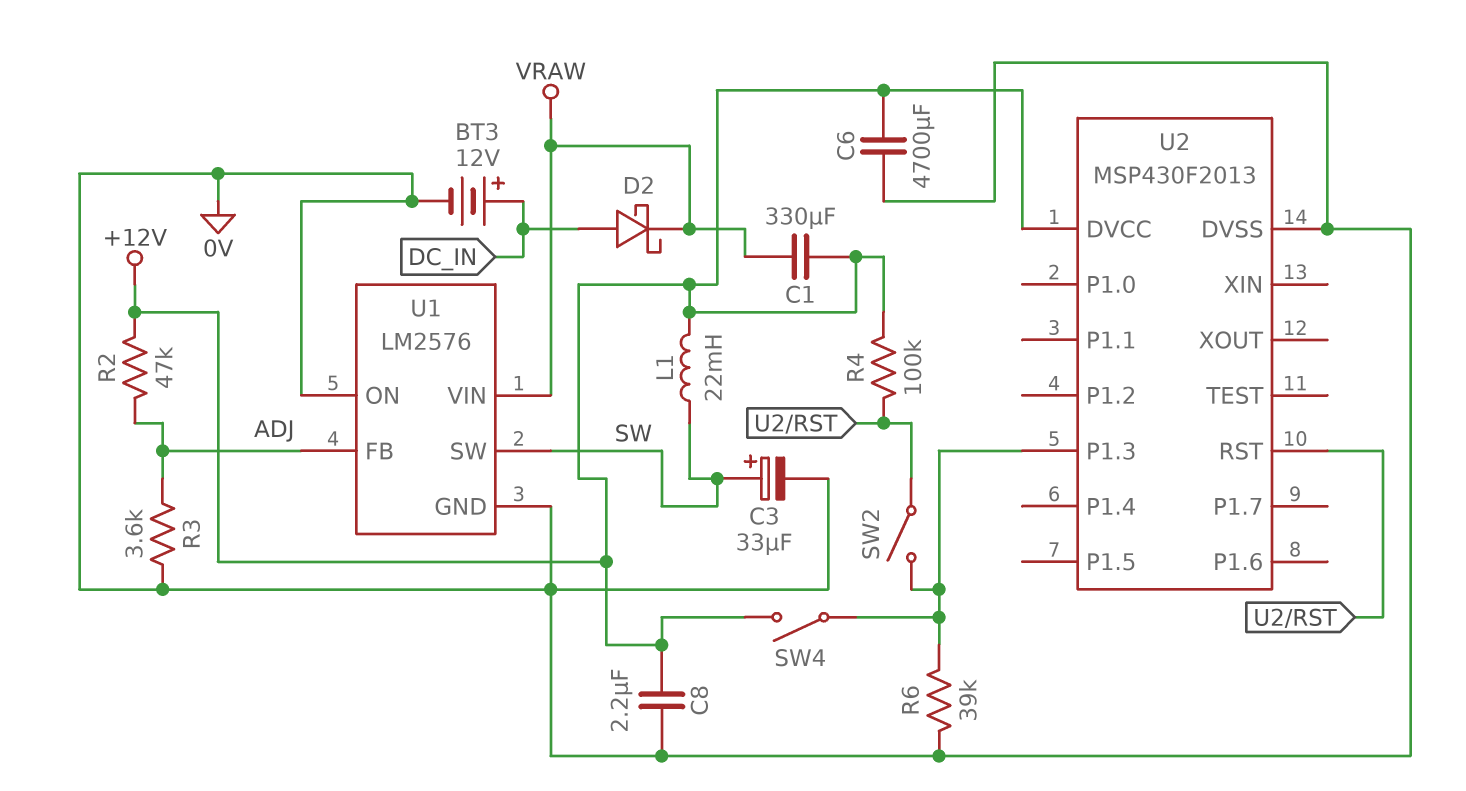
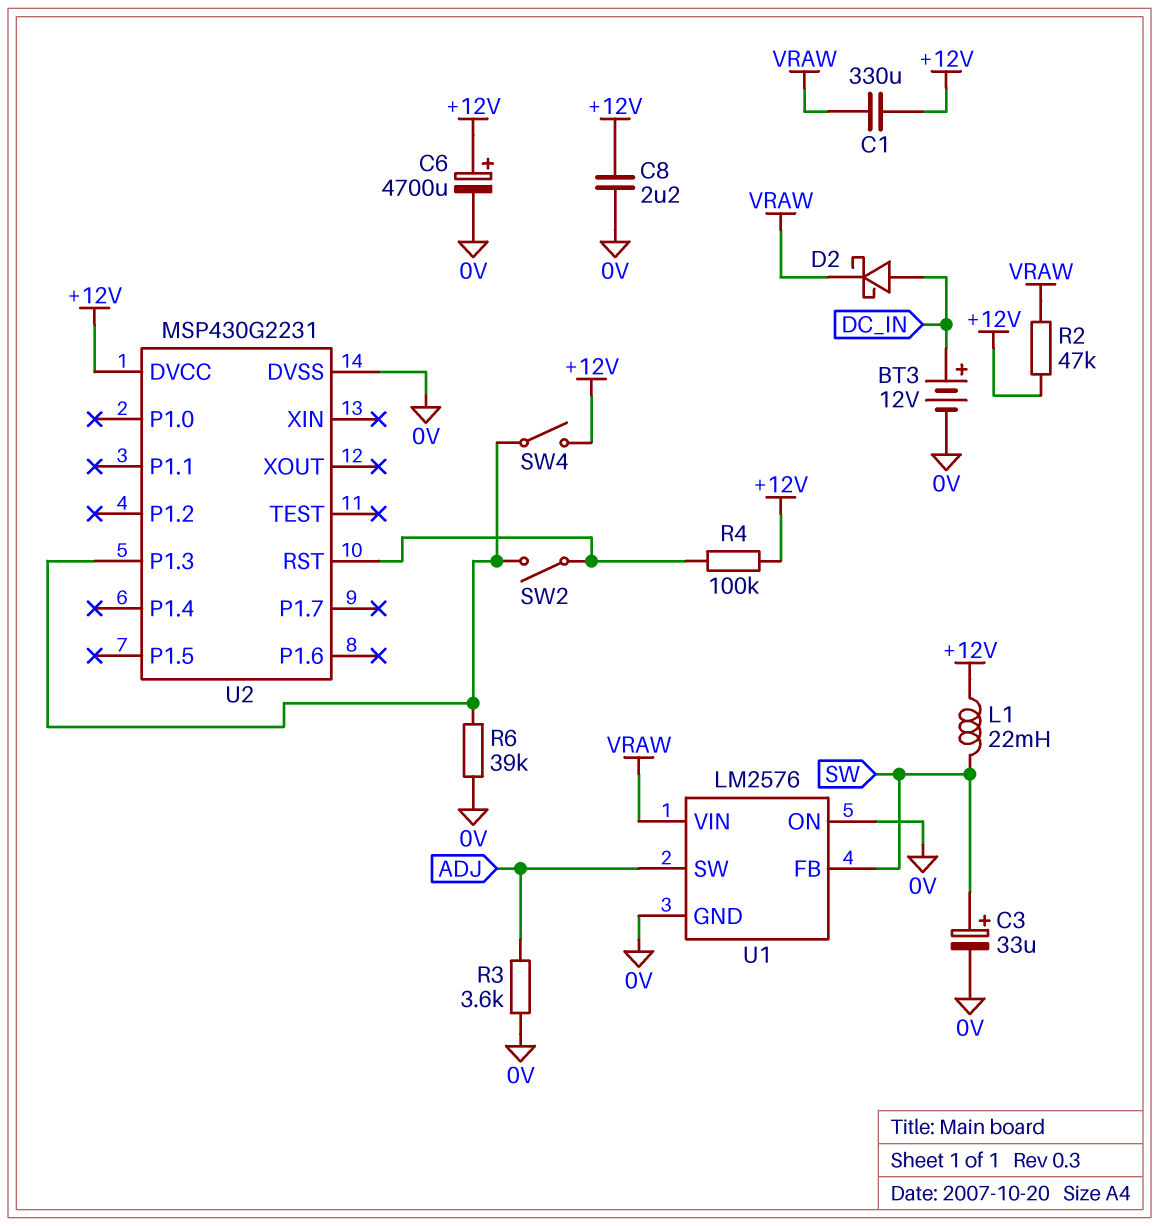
C6: 4700uF (+12V, 0V) -> 4700uF (plus +12V, minus 0V)
R2: 47k (+12V, ADJ) -> 47k (+12V, VRAW)
U1 pin FB: ADJ -> SW
U1 pin SW: SW -> ADJ
U2: MSP430F2013 -> MSP430G2231

